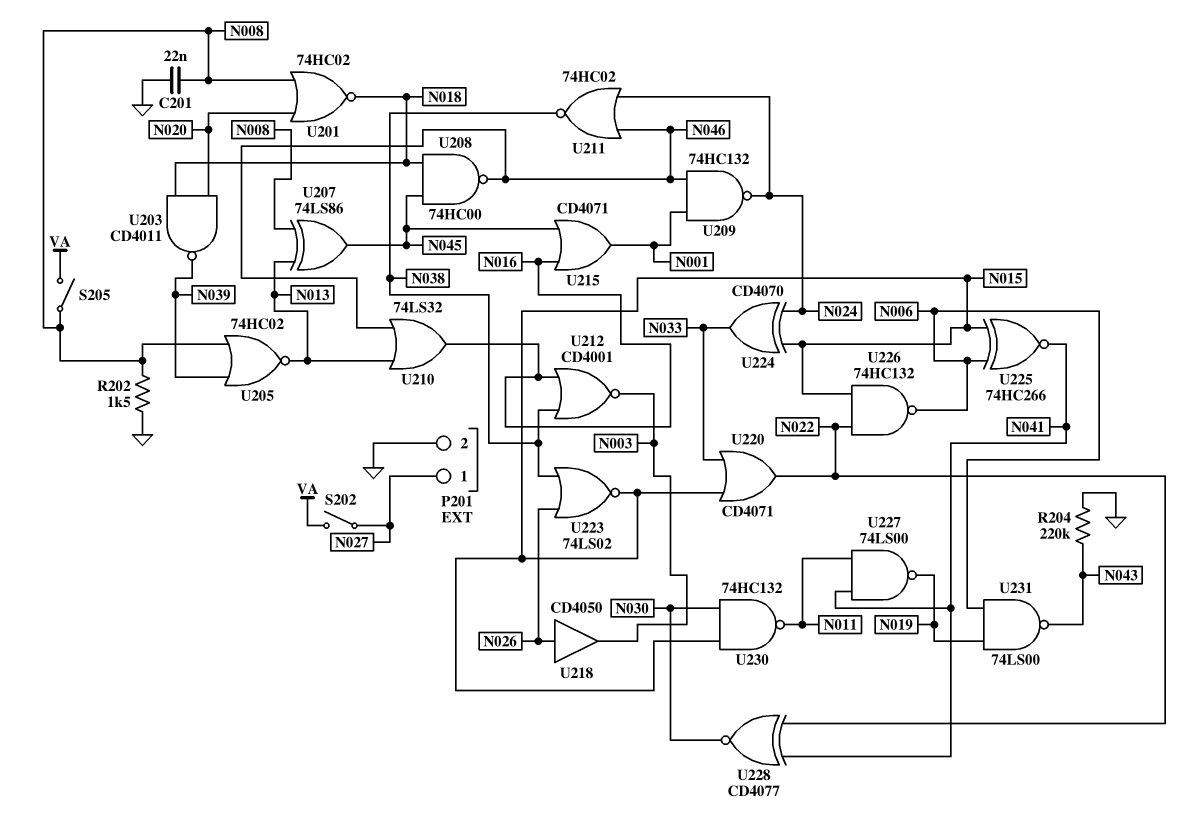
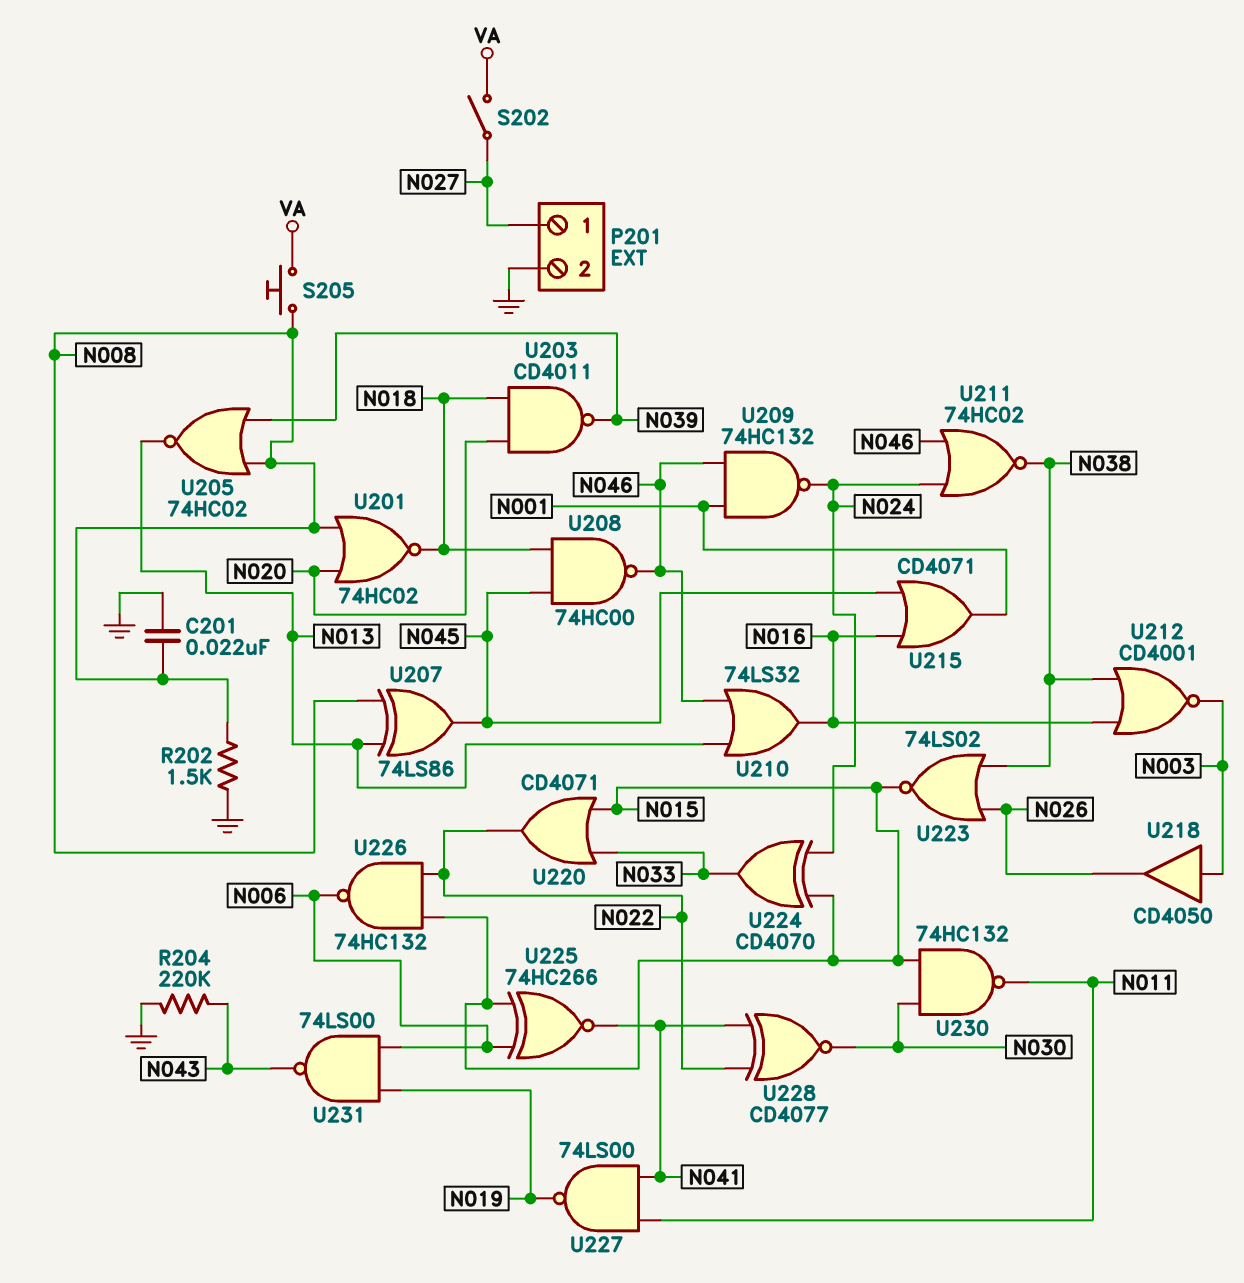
S205: switch (N008, VA) -> button (N008, VA)
U218: buffer CD4050 (in N026, out N003) -> buffer CD4050 (in N003, out N026)

